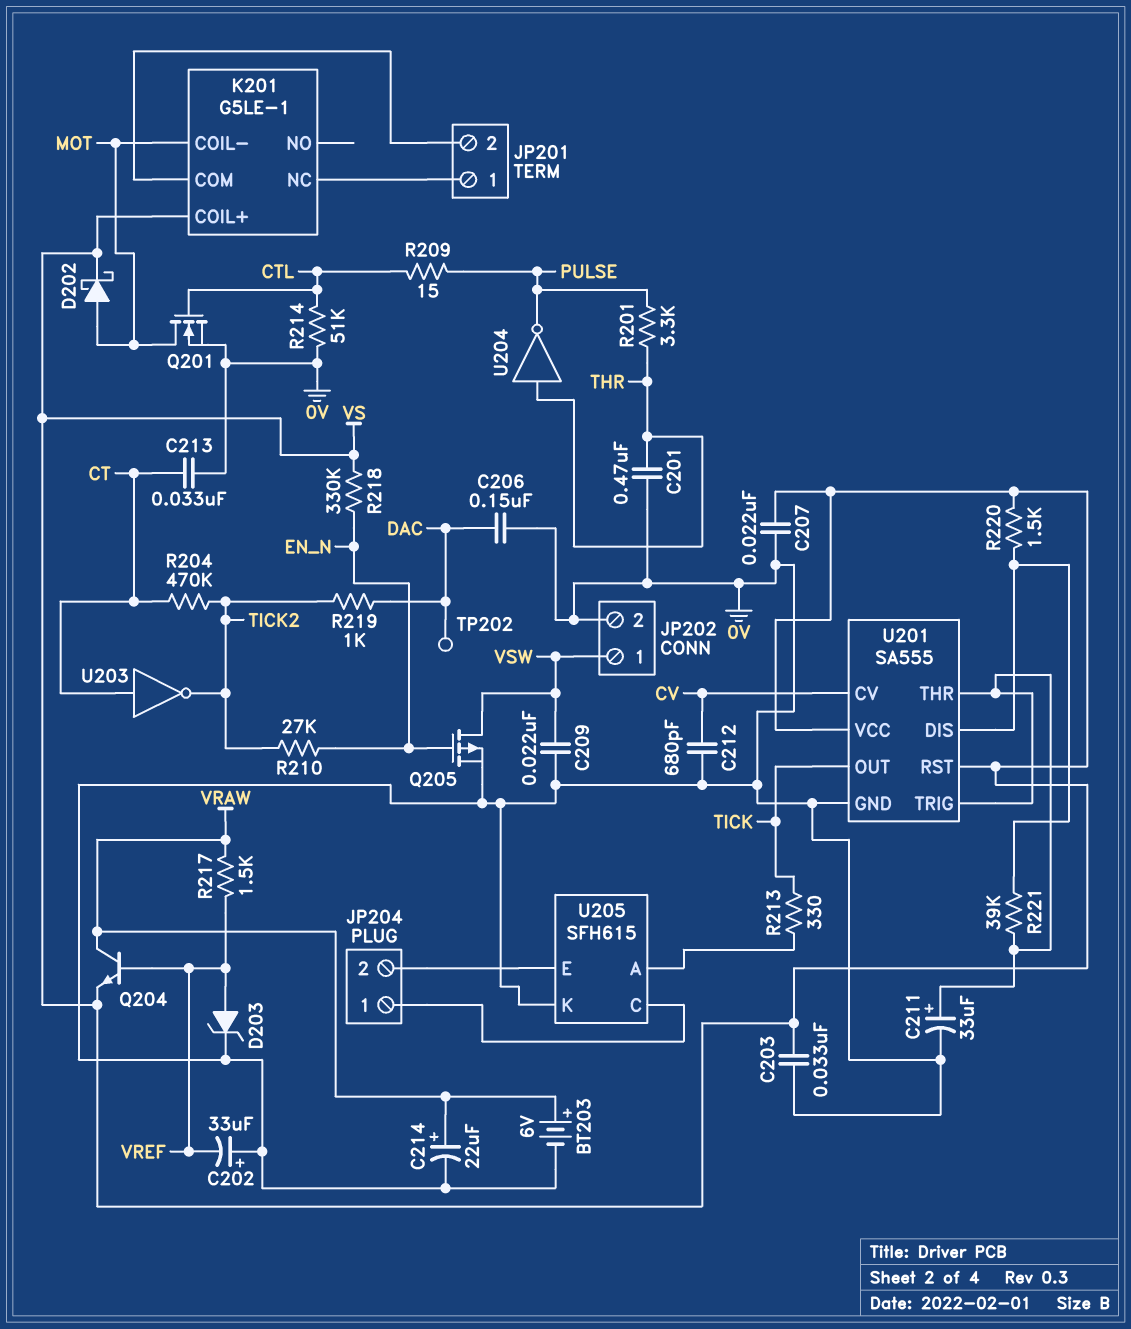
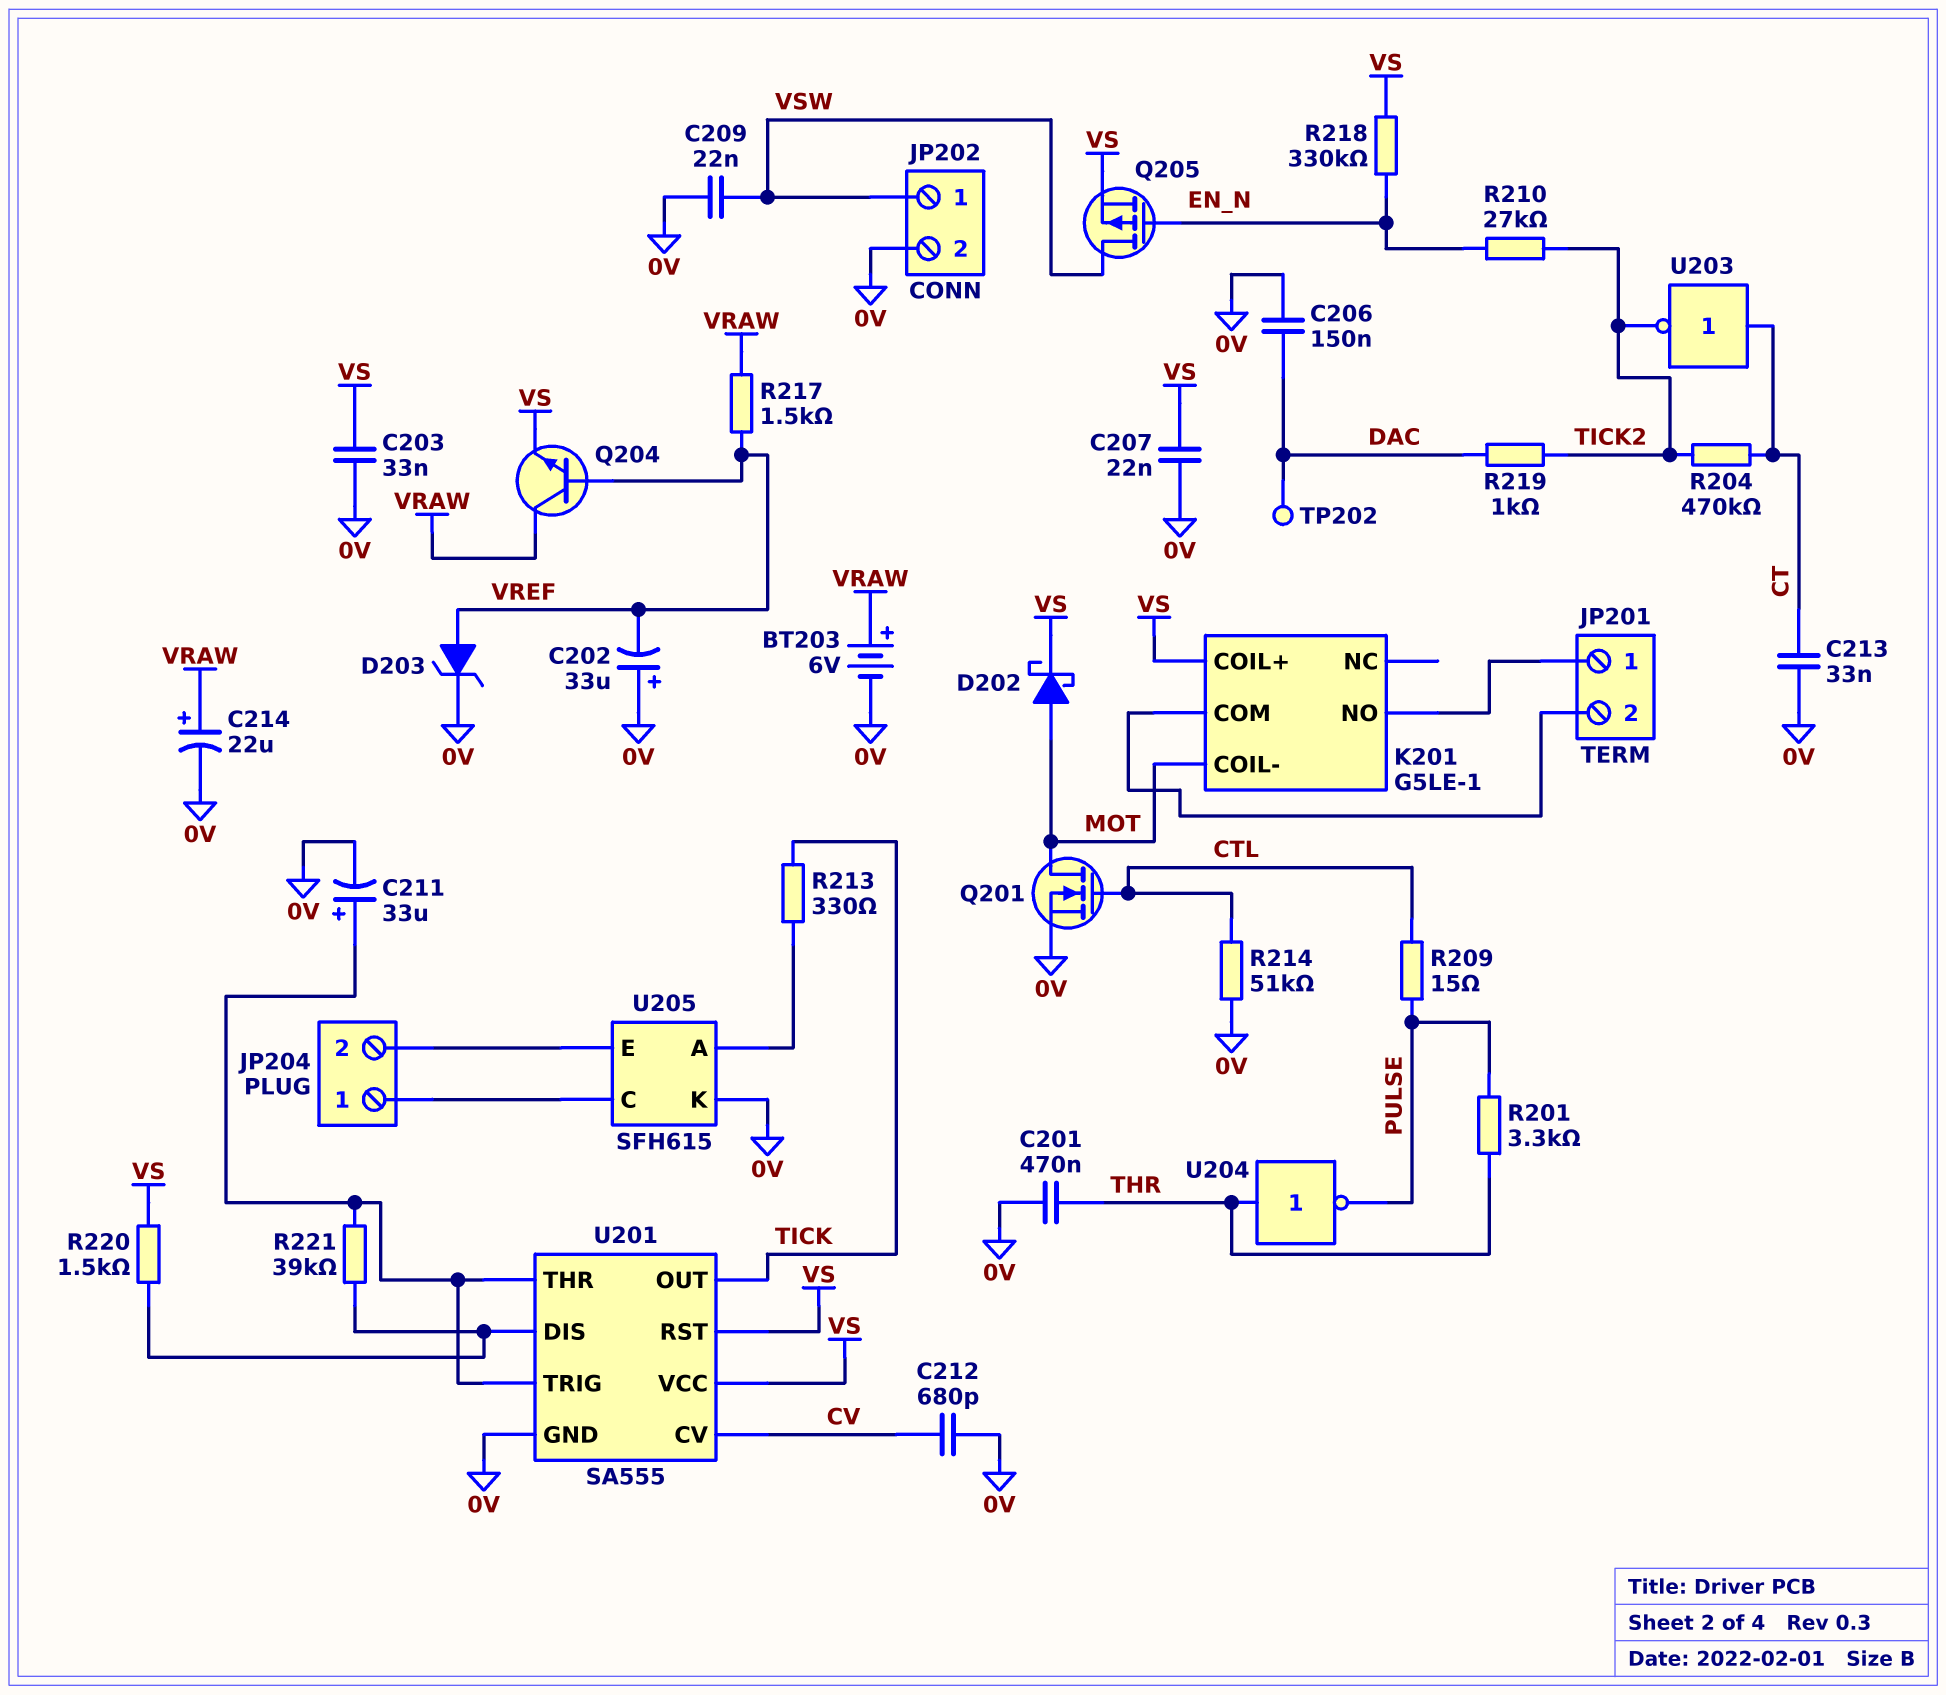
K201 pin NC: JP201/1 -> none
K201 pin NO: none -> JP201/1
Q205: PMOS (G EN_N, D VSW, S 0V) -> PMOS (G EN_N, D VSW, S VS)

